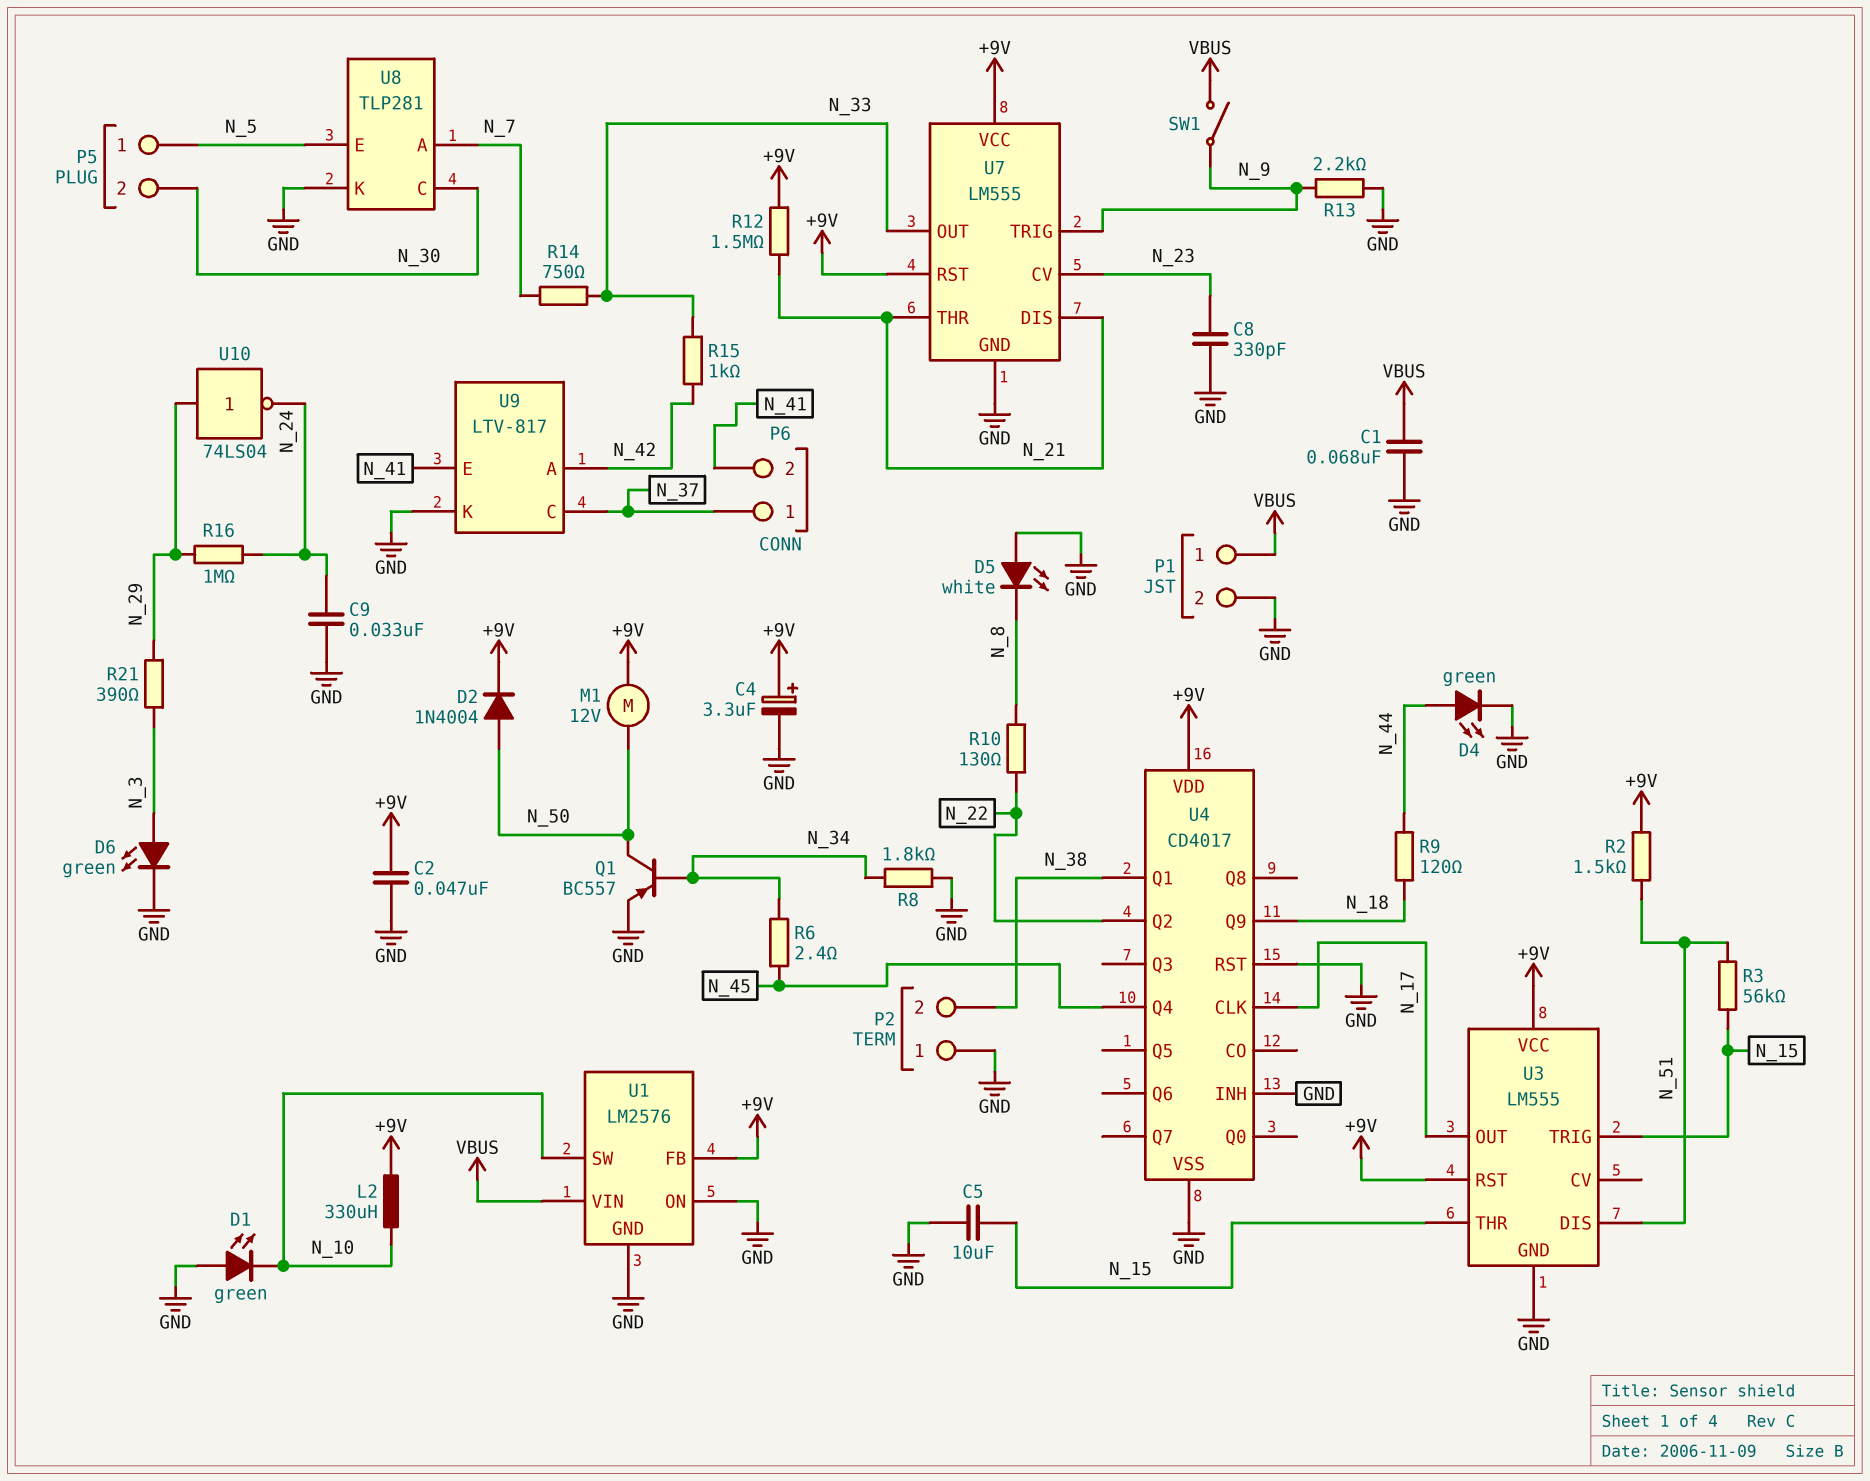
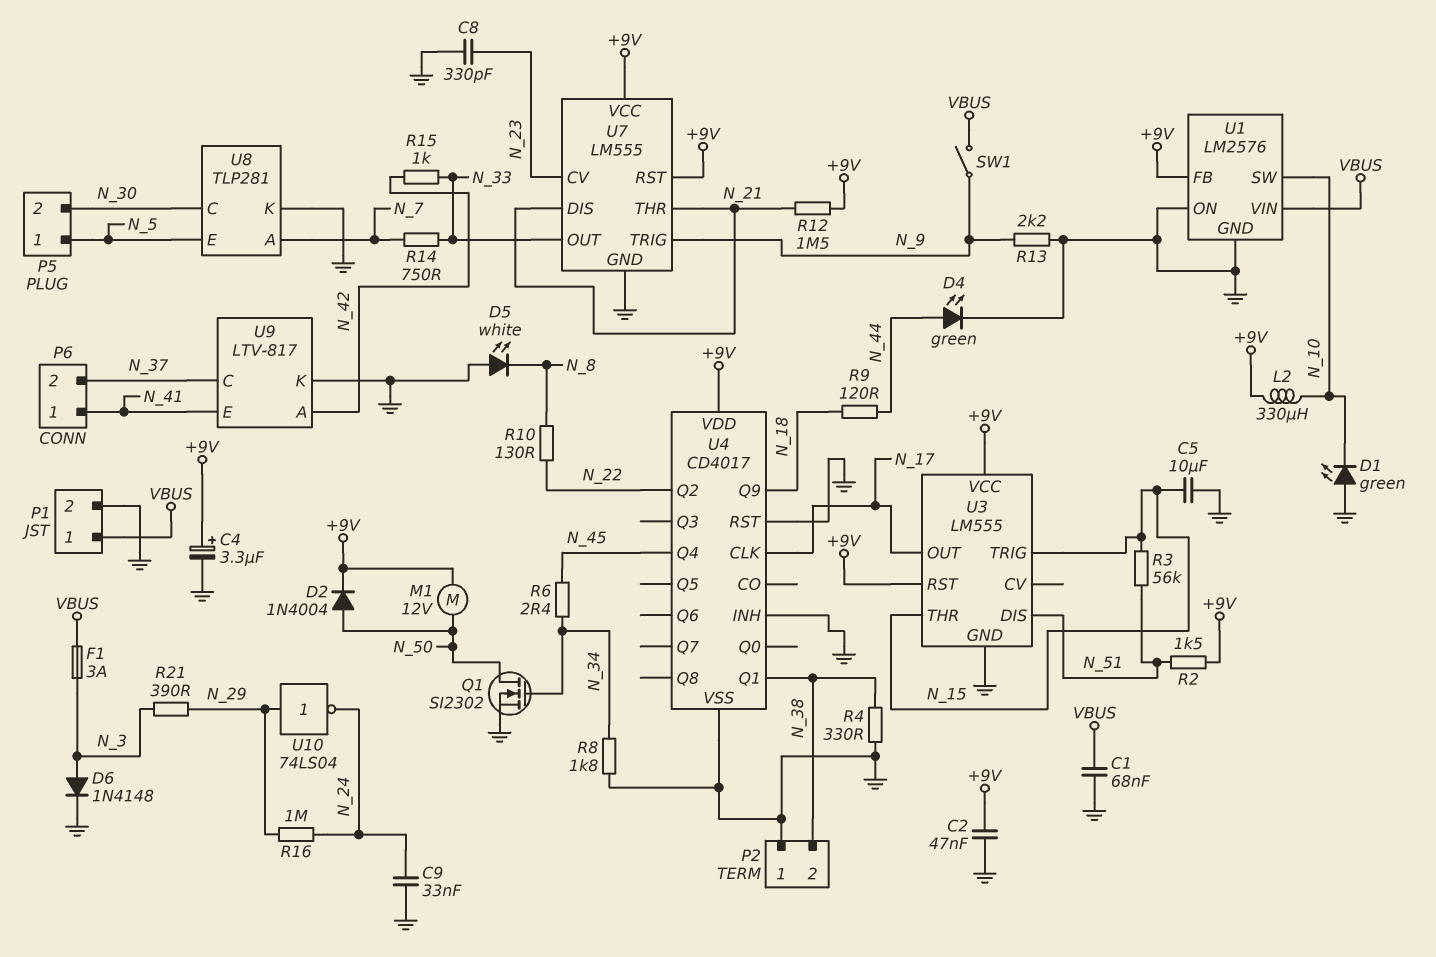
D6: LED green (A N_3, K GND) -> diode 1N4148 (A N_3, K GND)
F1: none -> 3A (N_3, VBUS)
P6 pin 1: N_37 -> N_41
P6 pin 2: N_41 -> N_37
Q1: PNP BC557 (B N_34, C N_50, E GND) -> NMOS SI2302 (G N_34, D N_50, S GND)
R4: none -> 330 (GND, N_38)

